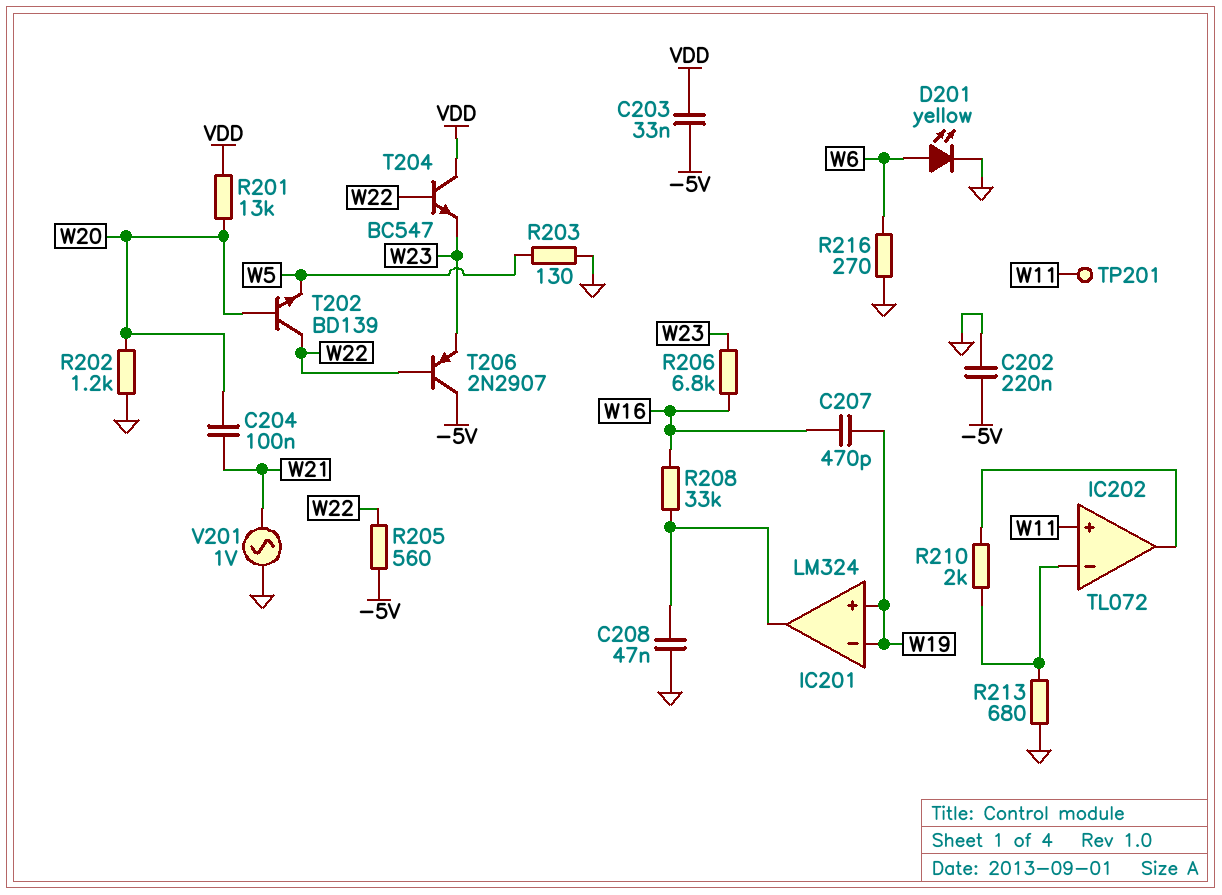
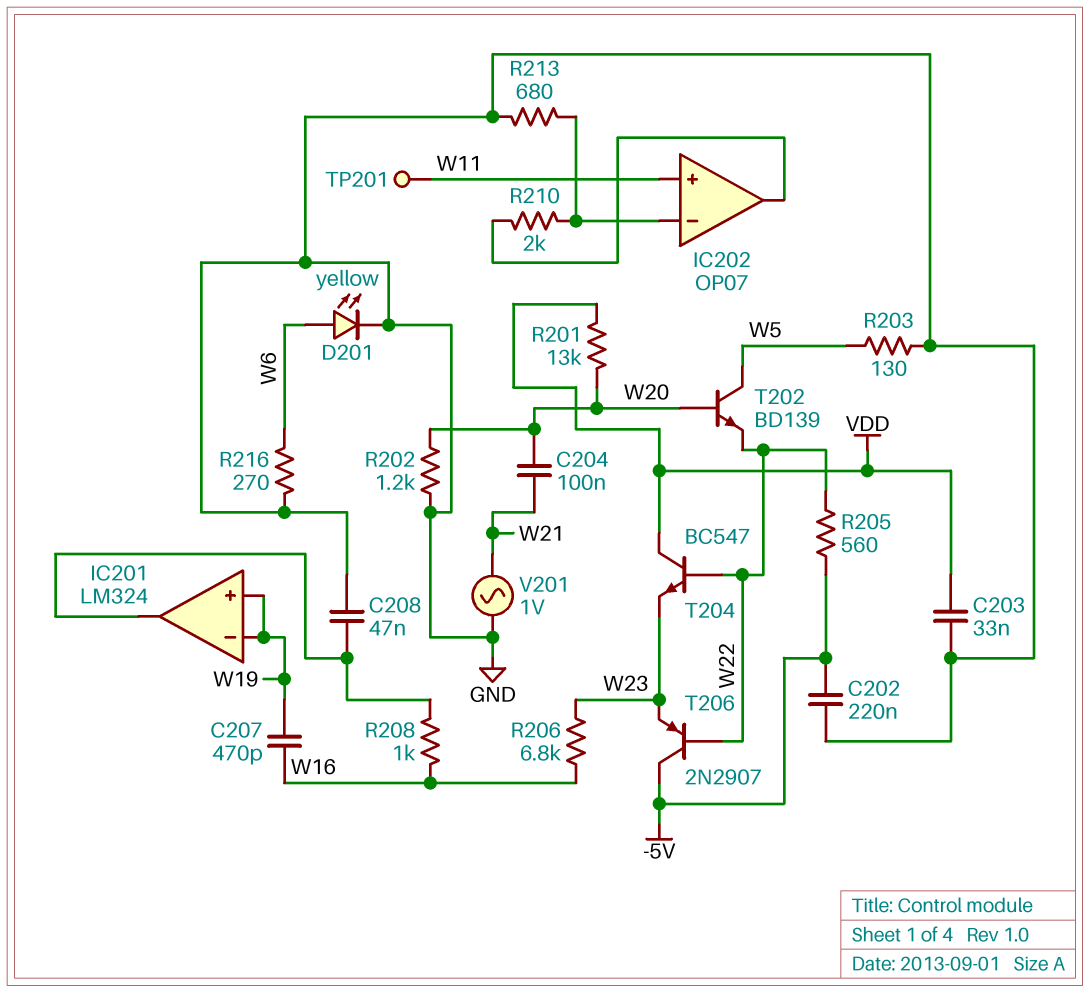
C203: 33nF (-5V, VDD) -> 33nF (GND, VDD)
IC202: TL072 -> OP07
R208: 33k (IC201/out, W16) -> 1k (IC201/out, W16)
T202: NPN BD139 (B W20, C W22, E W5) -> NPN BD139 (B W20, C W5, E W22)

